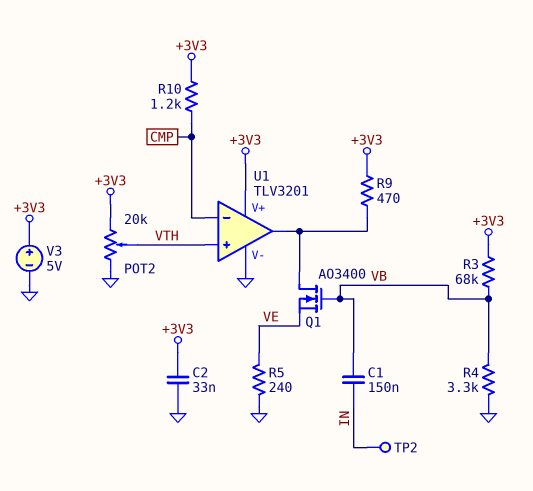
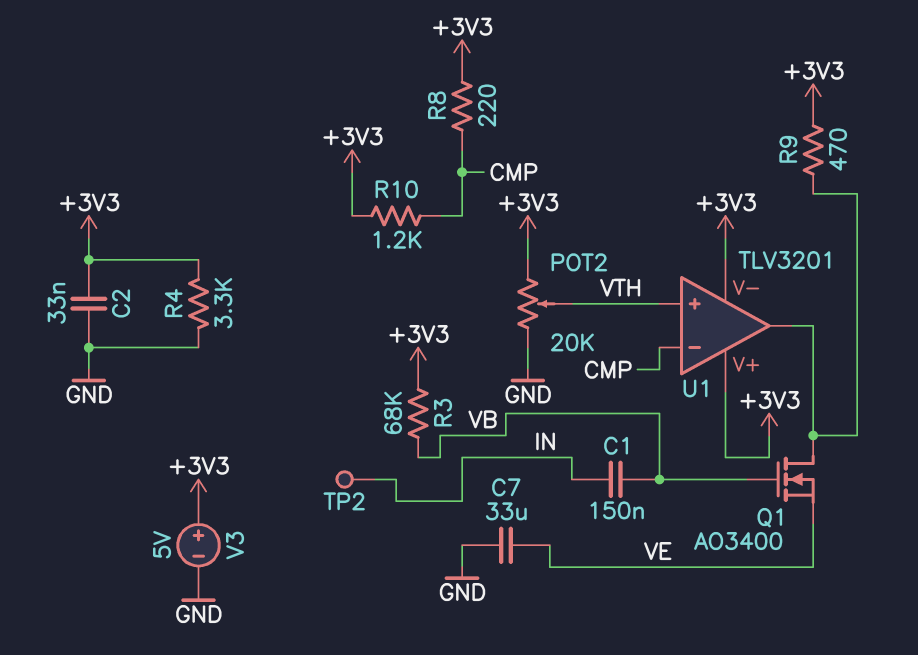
C7: none -> 33uF (GND, VE)
R4: 3.3k (GND, VB) -> 3.3k (+3V3, GND)
R5: 240 (GND, VE) -> none
R8: none -> 220 (+3V3, CMP)
U1 pin V-: GND -> +3V3

